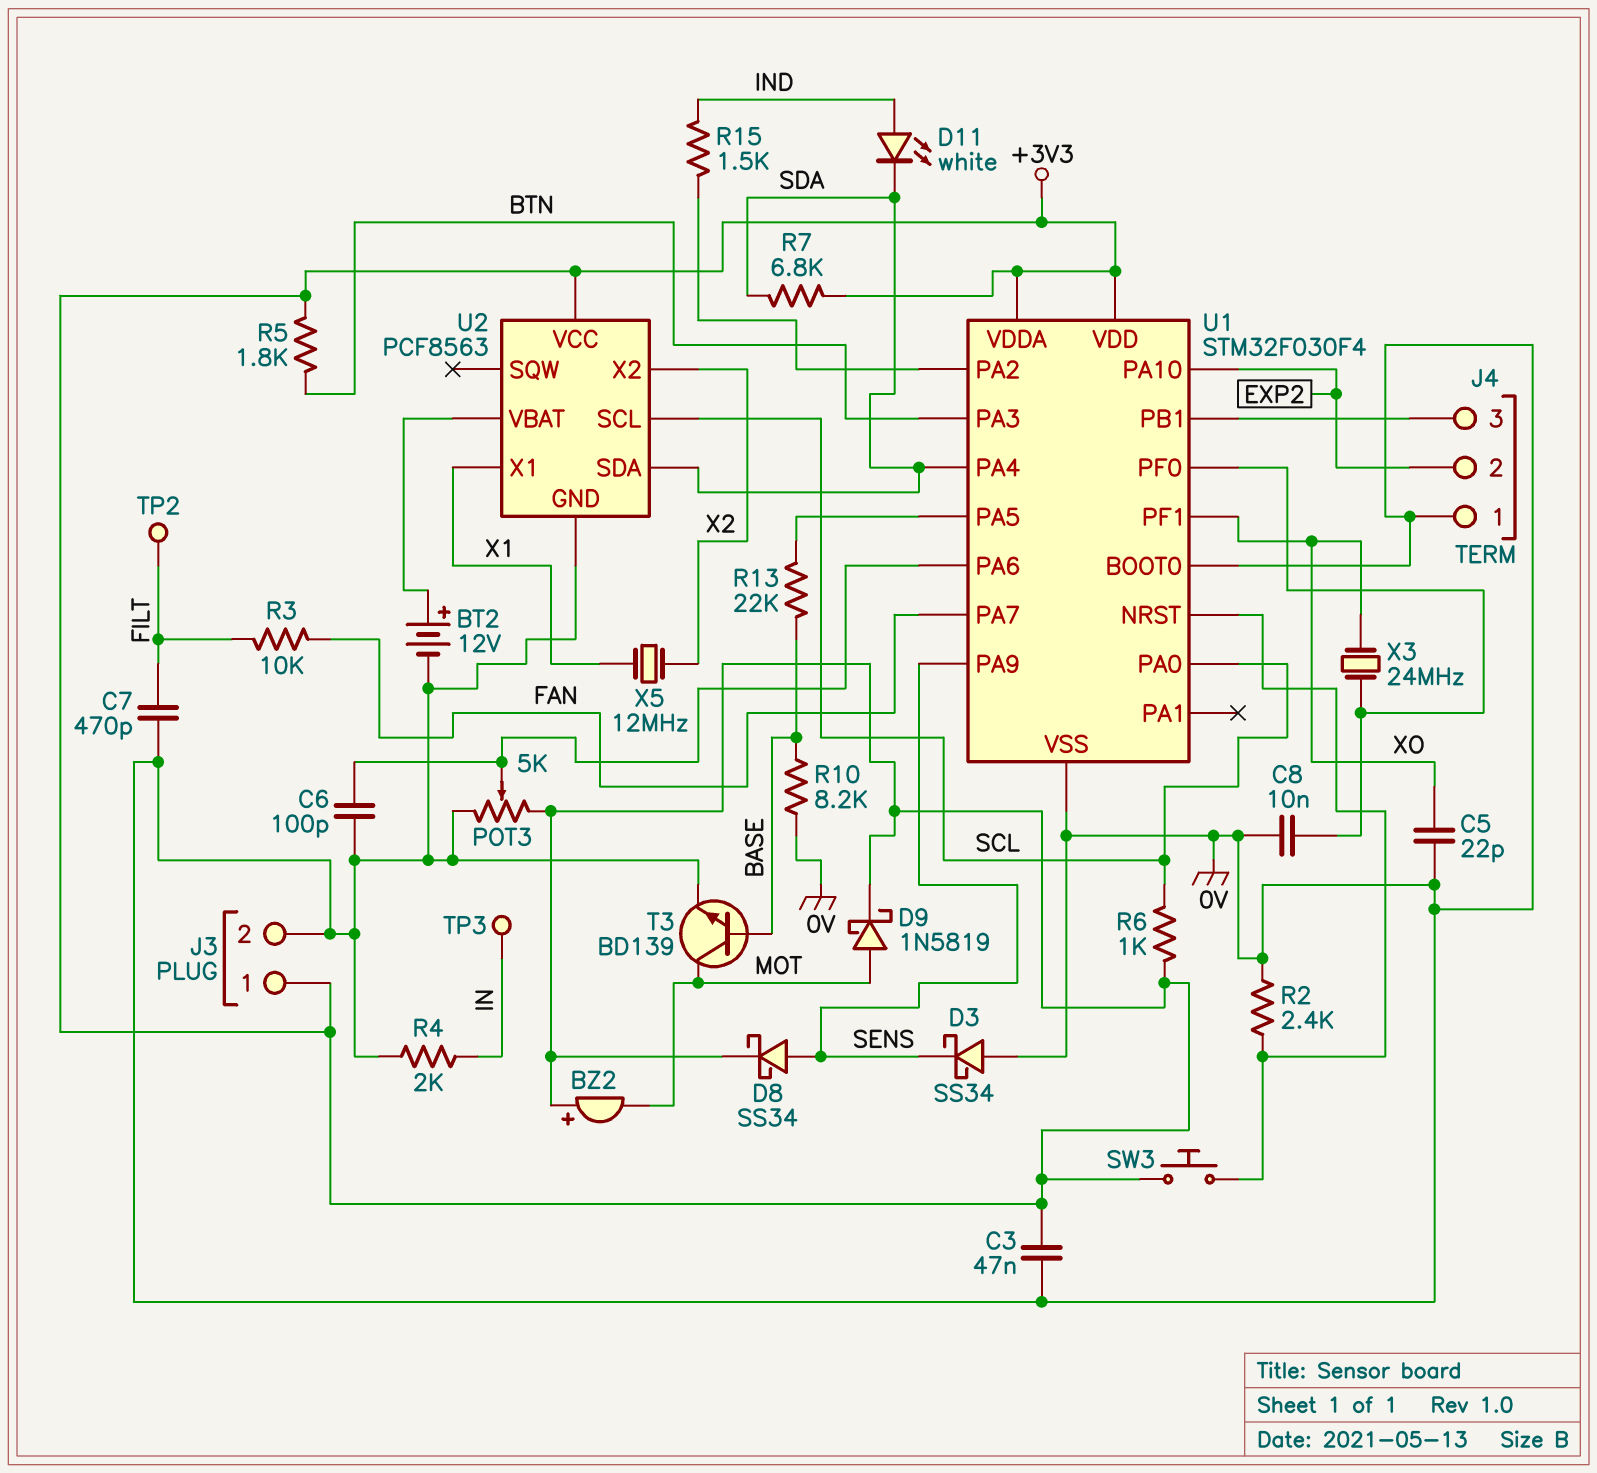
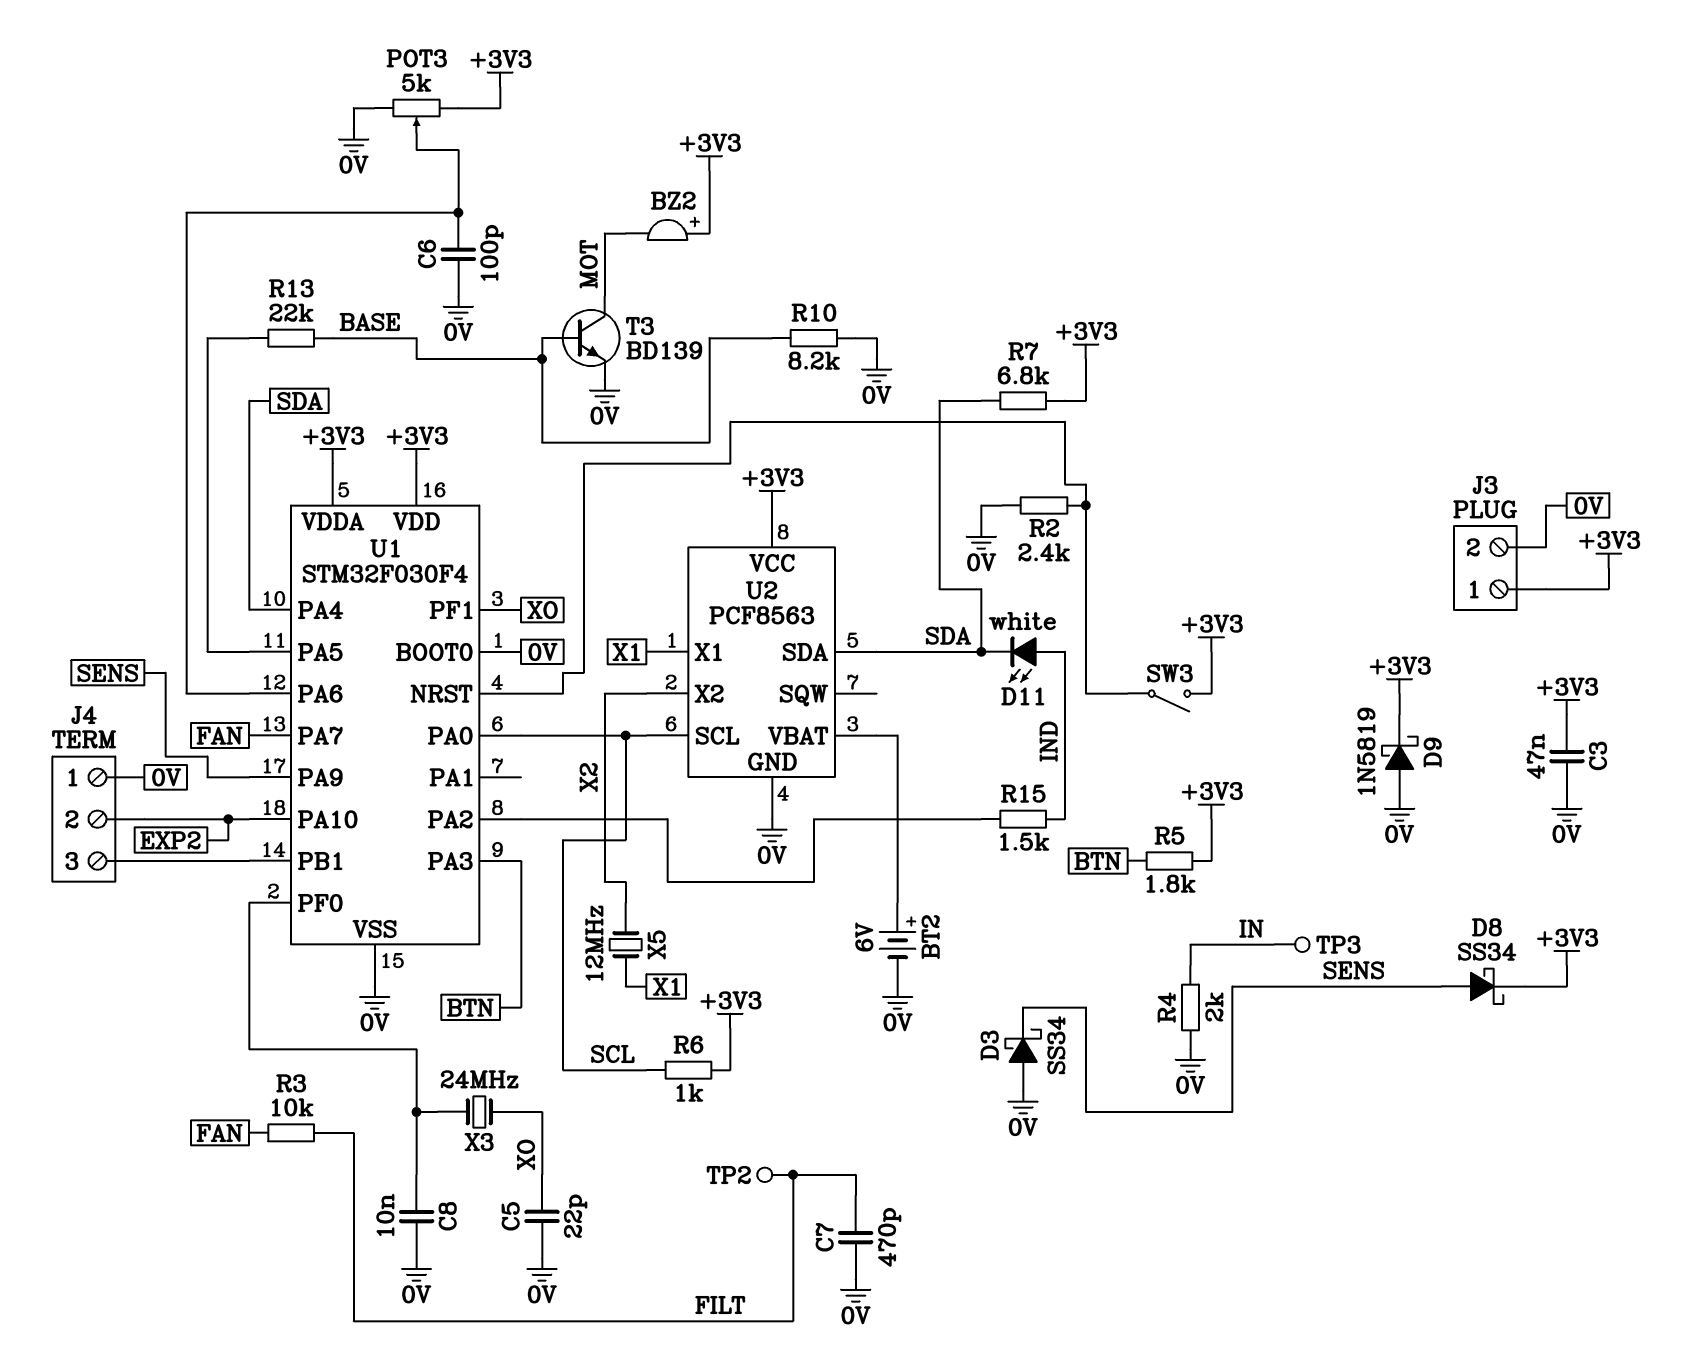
BT2: 12V (plus U2/VBAT, minus 0V) -> 6V (plus U2/VBAT, minus 0V)
D9: schottky 1N5819 (A MOT, K +3V3) -> schottky 1N5819 (A 0V, K +3V3)
SW3: button (+3V3, U1/NRST) -> switch (+3V3, U1/NRST)

